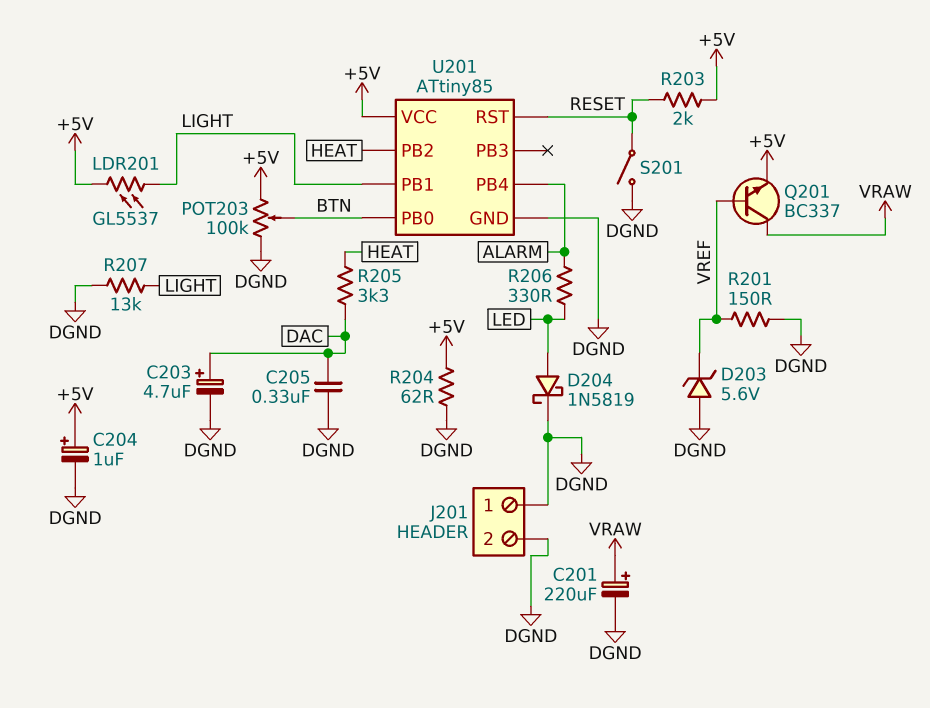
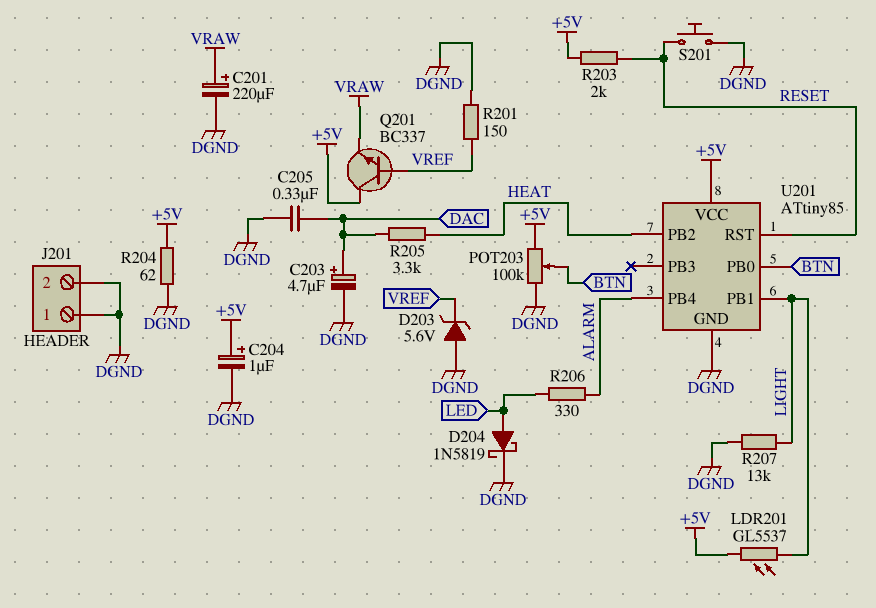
Q201: NPN BC337 (B VREF, C VRAW, E +5V) -> NPN BC337 (B VREF, C +5V, E VRAW)
S201: switch (DGND, RESET) -> button (DGND, RESET)

